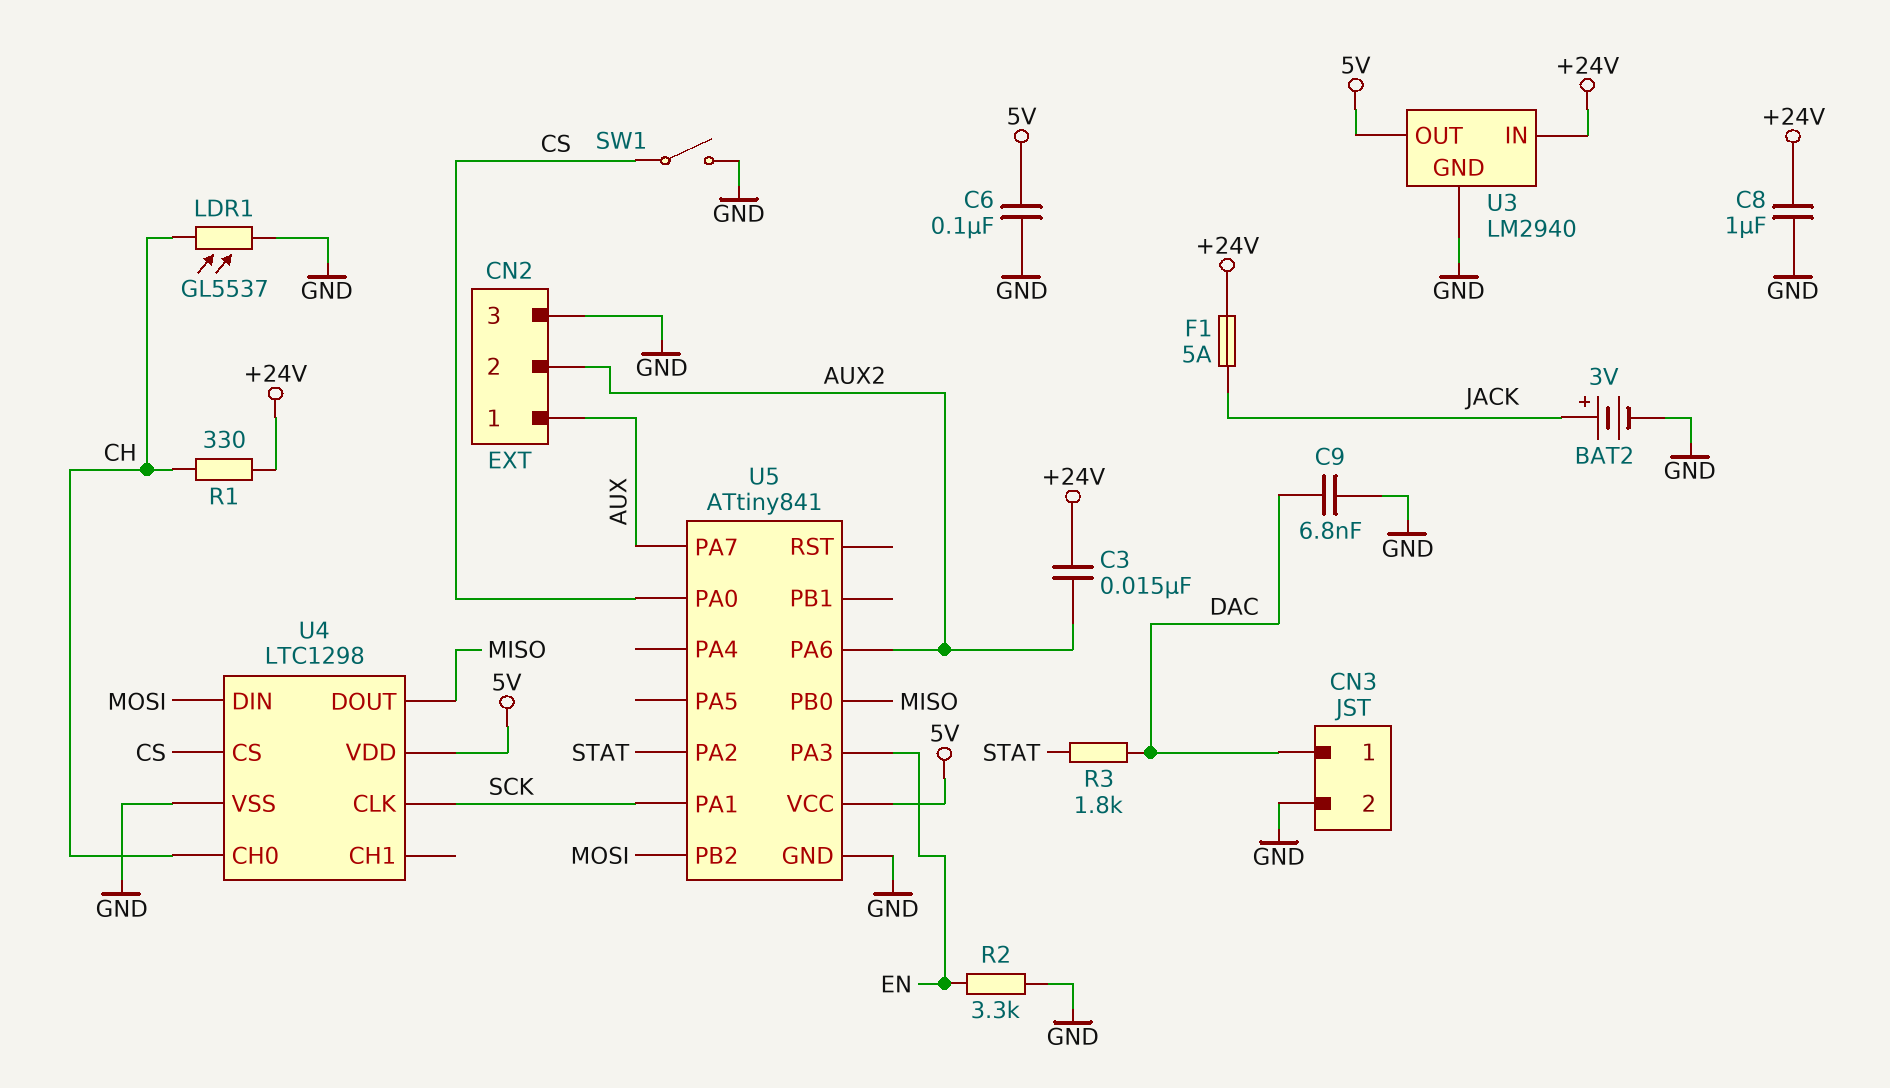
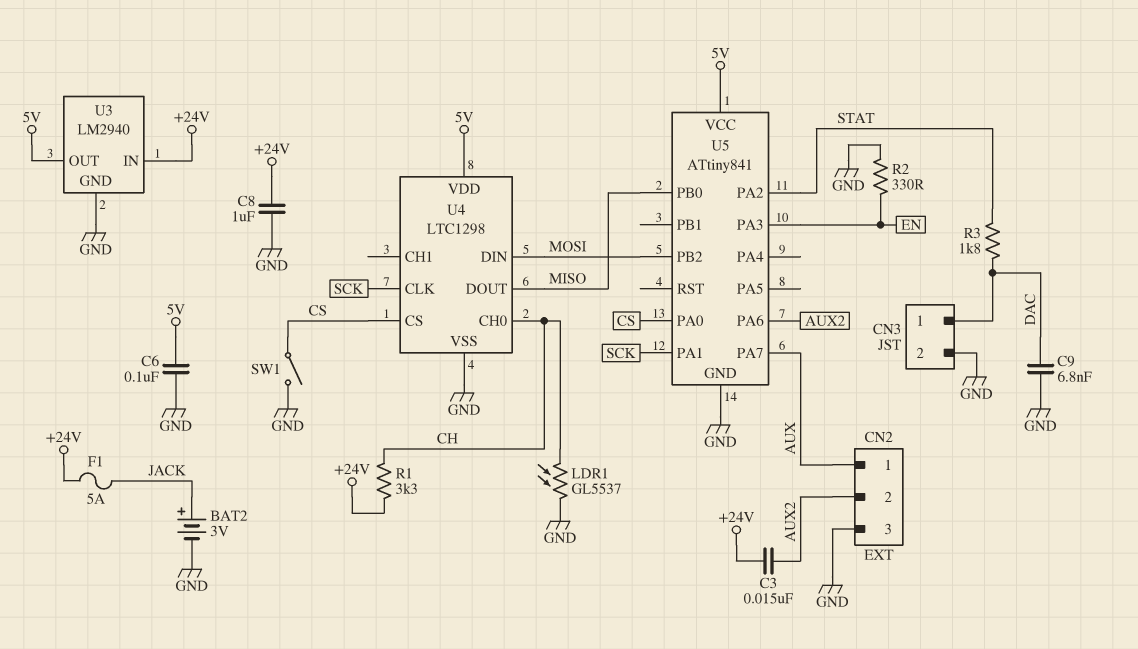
R1: 330 (+24V, CH) -> 3.3k (+24V, CH)
R2: 3.3k (EN, GND) -> 330 (EN, GND)

